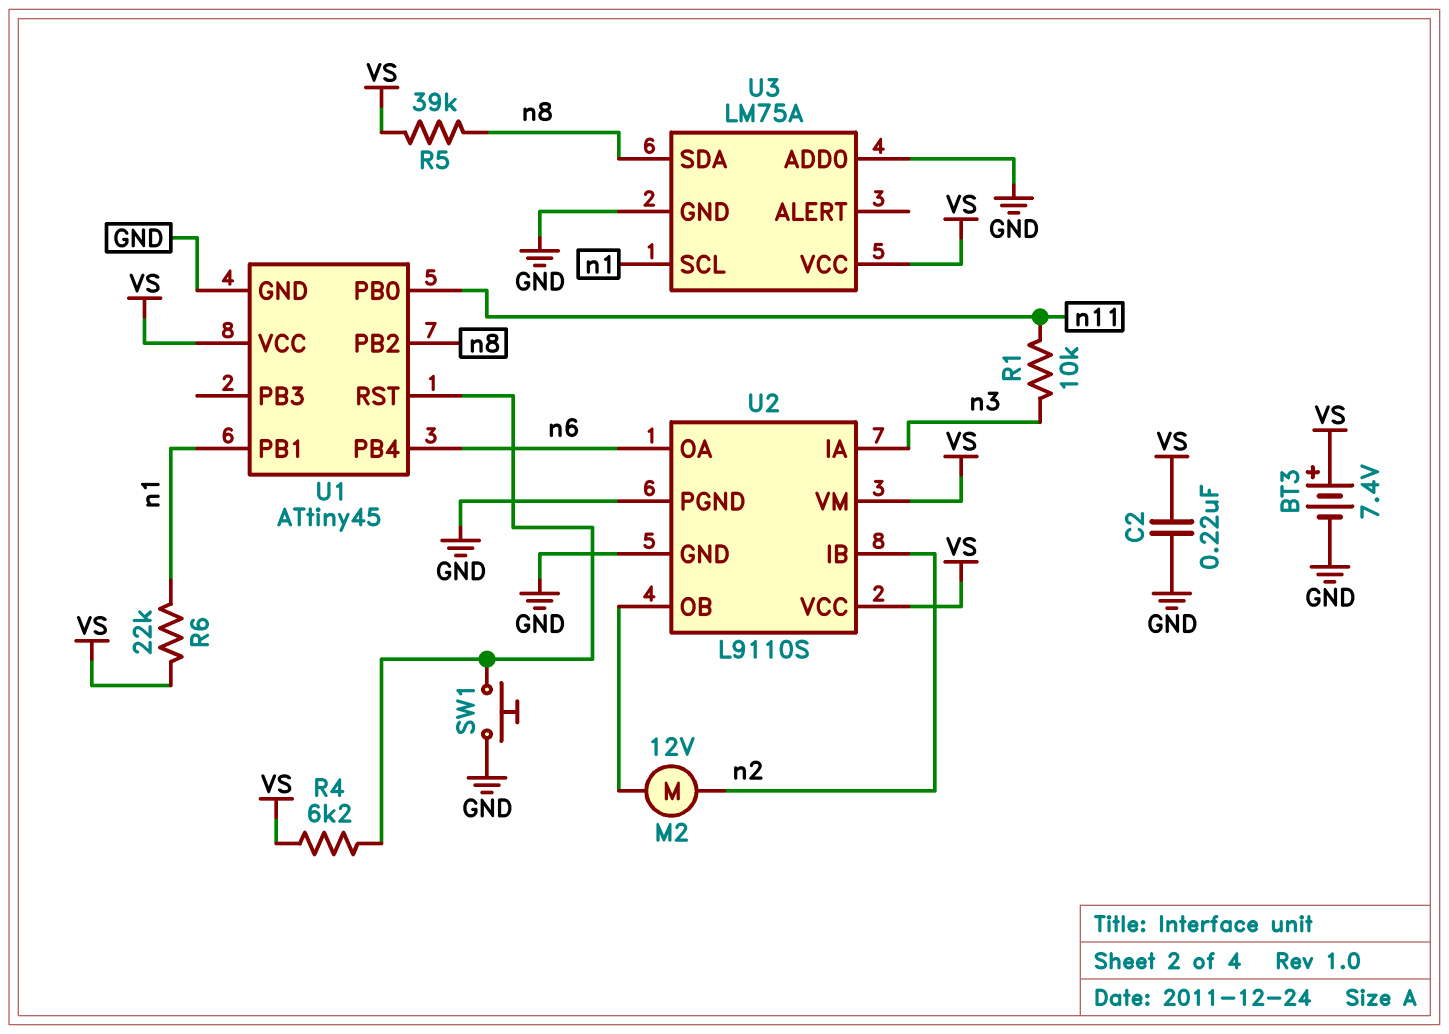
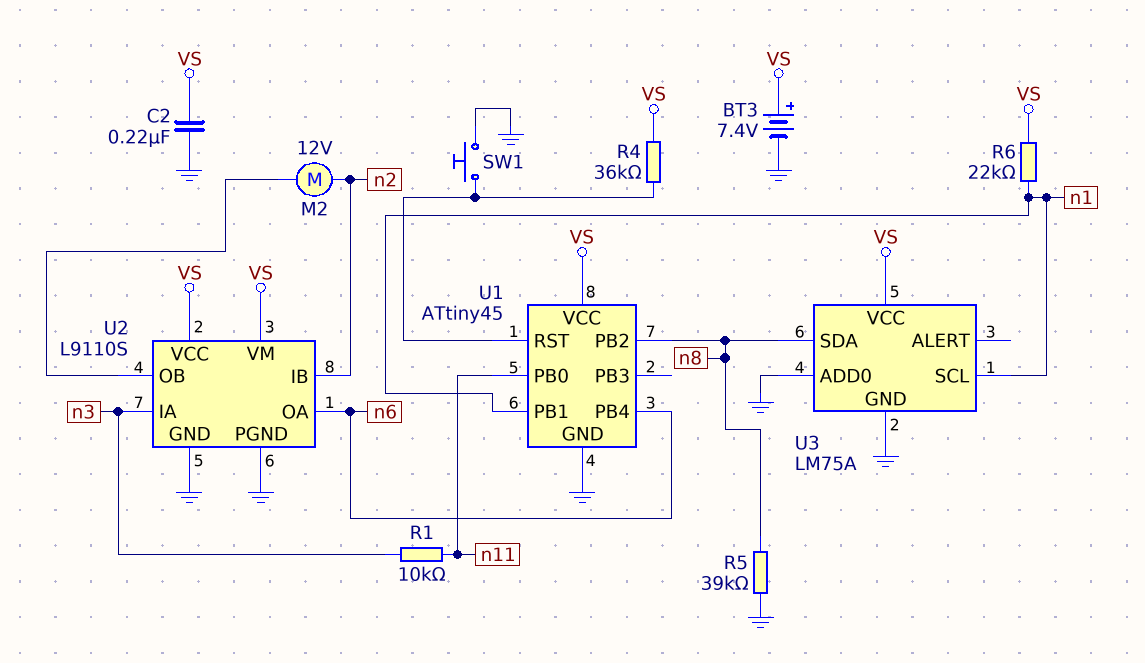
R4: 6.2k (U1/RST, VS) -> 36k (U1/RST, VS)
R5: 39k (VS, n8) -> 39k (GND, n8)

